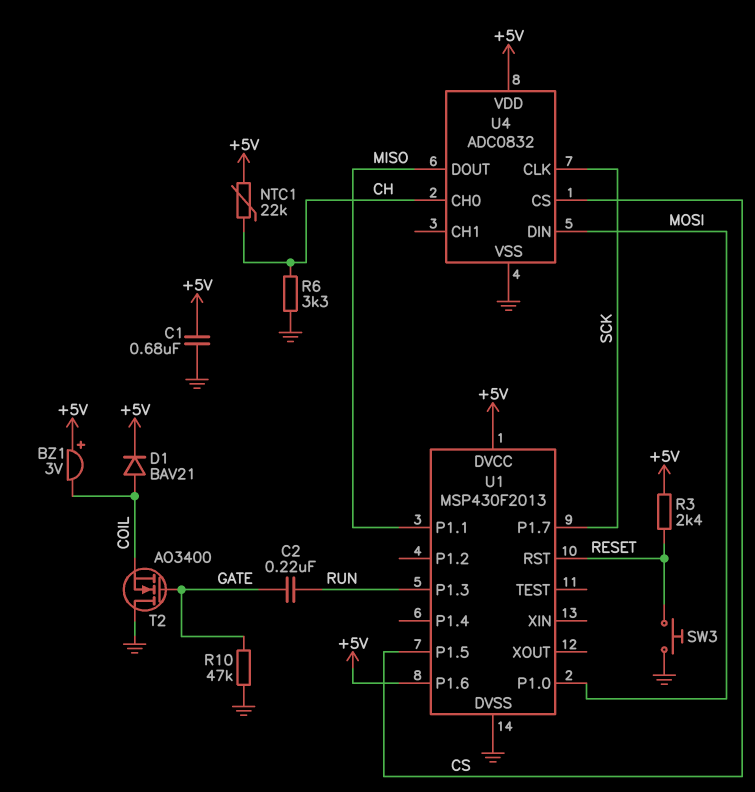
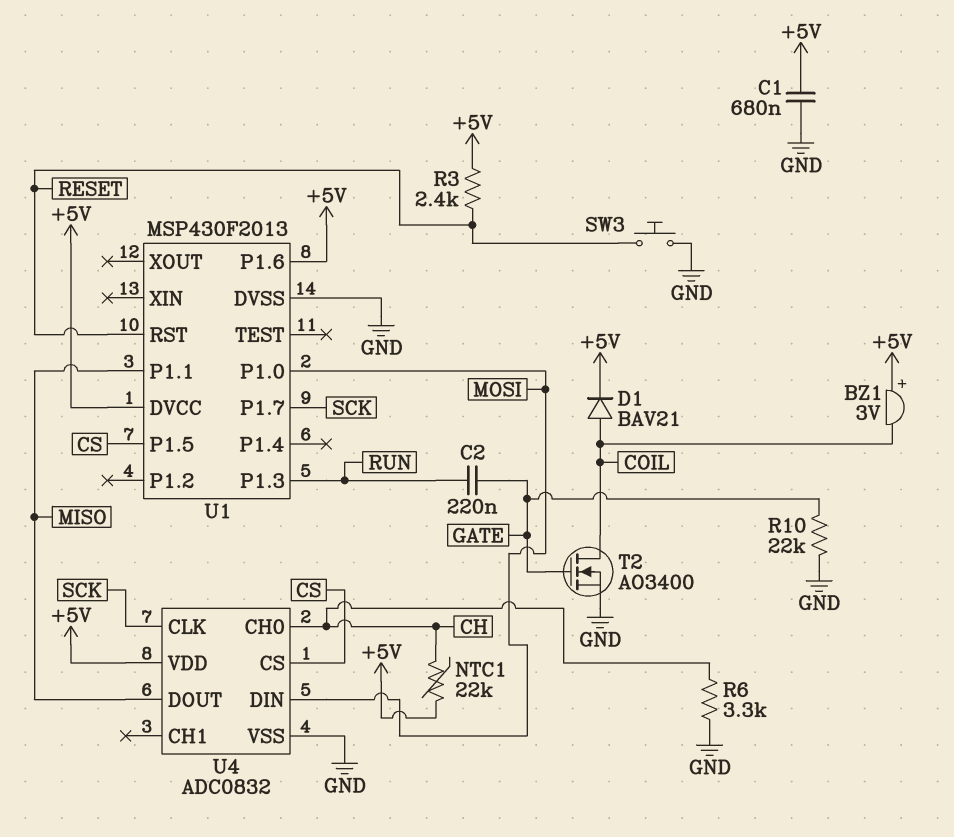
R10: 47k (GATE, GND) -> 22k (GATE, GND)
T2: NMOS AO3400 (G GATE, D GND, S COIL) -> NMOS AO3400 (G GATE, D COIL, S GND)

